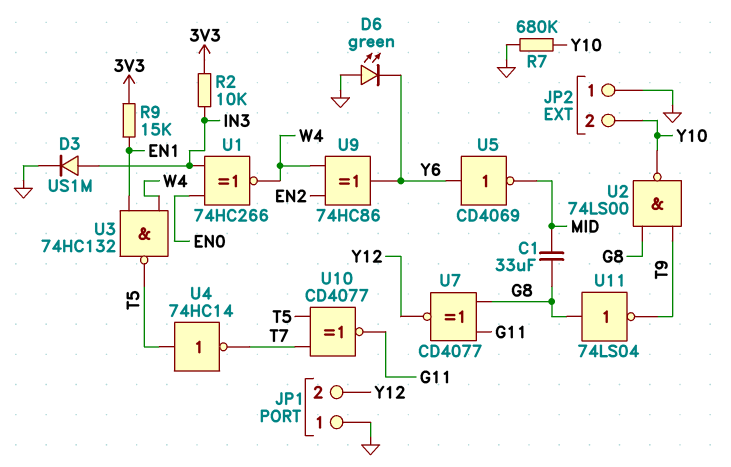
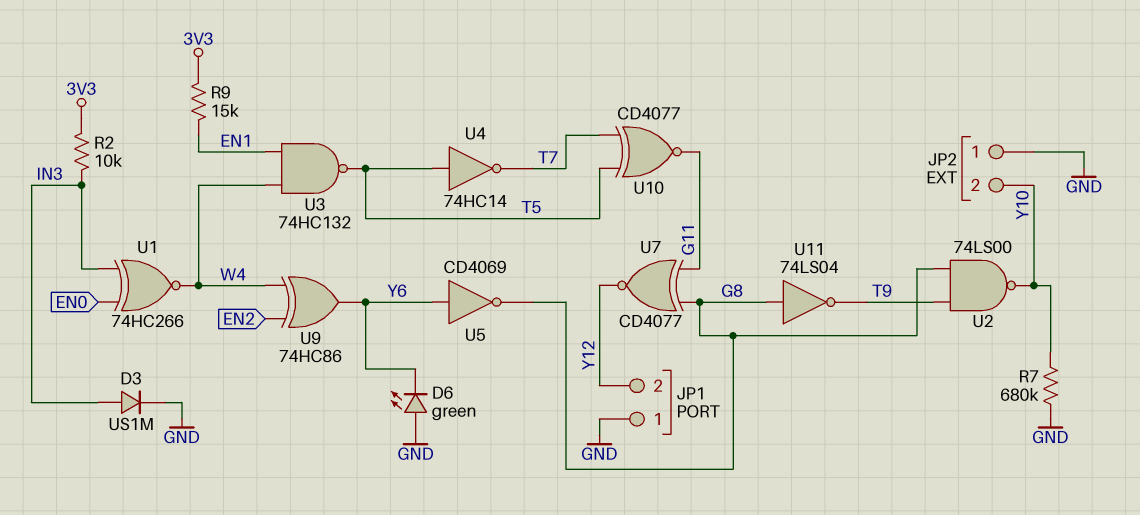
C1: 33uF (G8, MID) -> none
U5: NOT CD4069 (in Y6, out MID) -> NOT CD4069 (in Y6, out G8)

